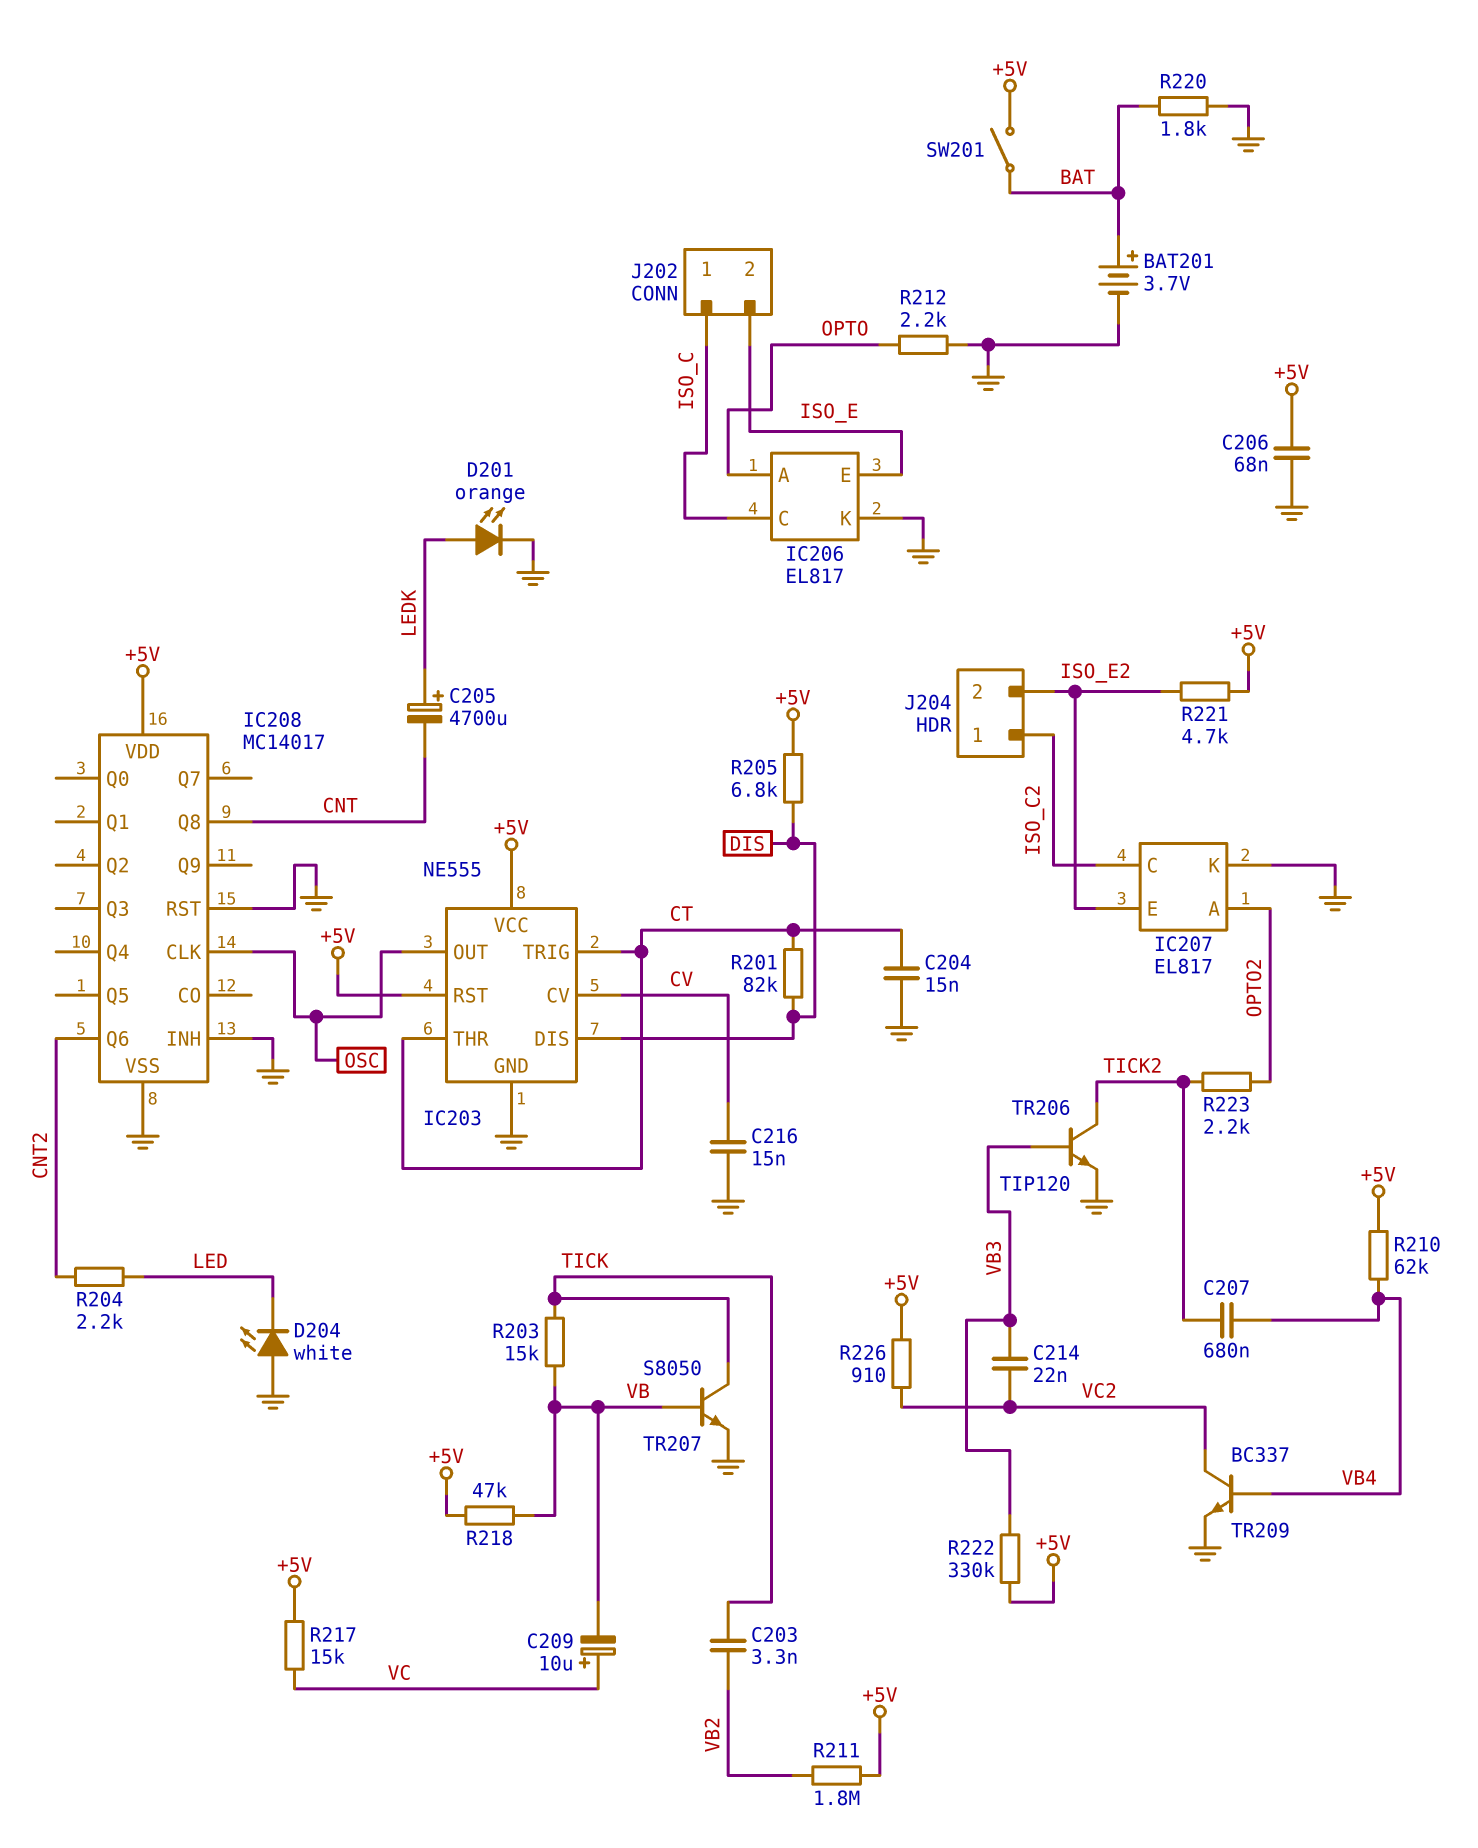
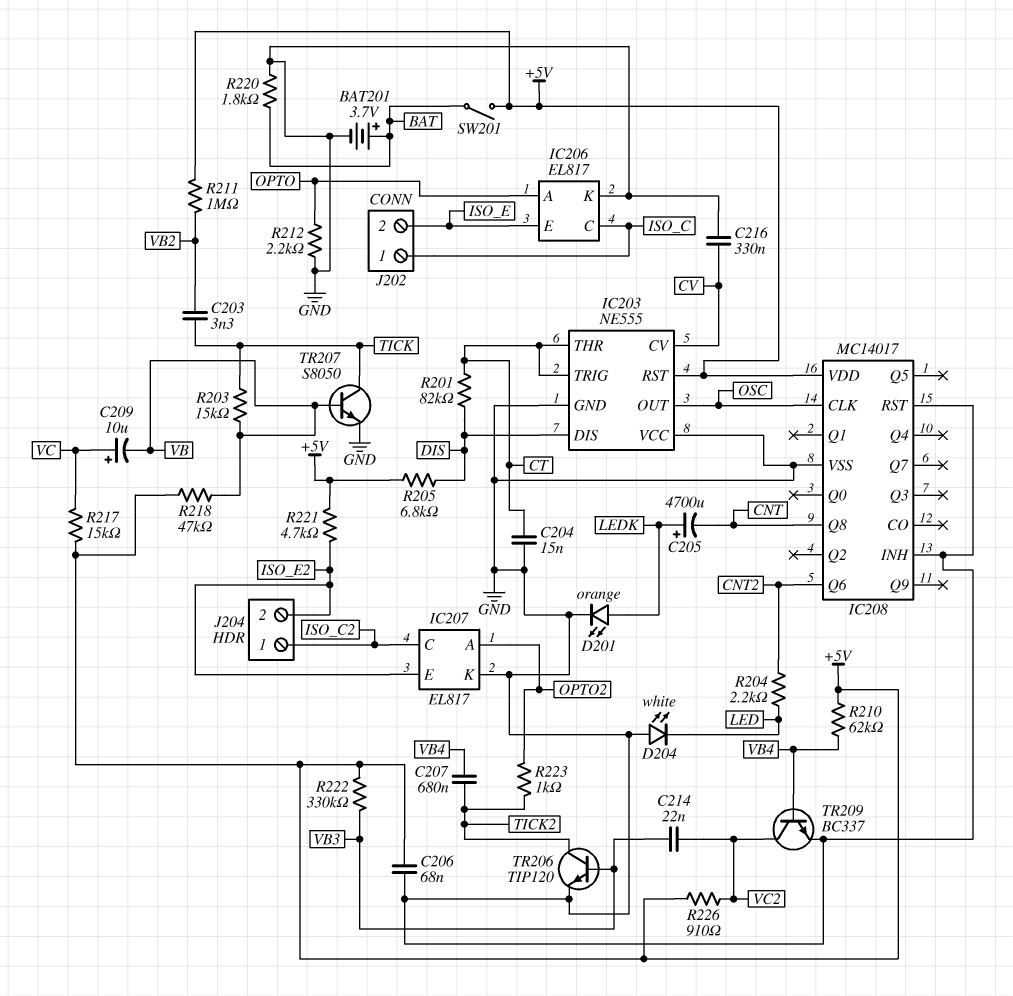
C216: 15nF (CV, GND) -> 330nF (CV, GND)
IC203 pin VCC: +5V -> GND
R211: 1.8M (+5V, VB2) -> 1M (+5V, VB2)
R223: 2.2k (OPTO2, TICK2) -> 1k (OPTO2, TICK2)

